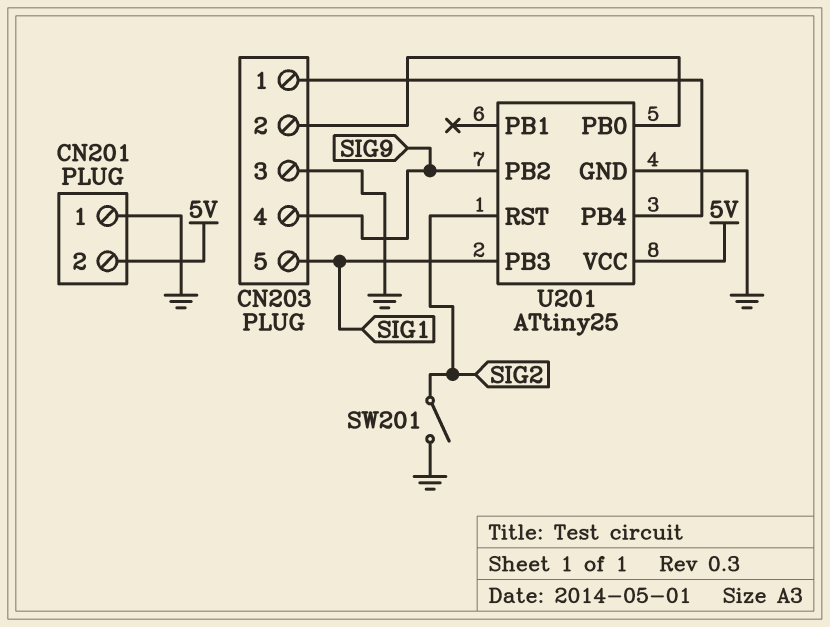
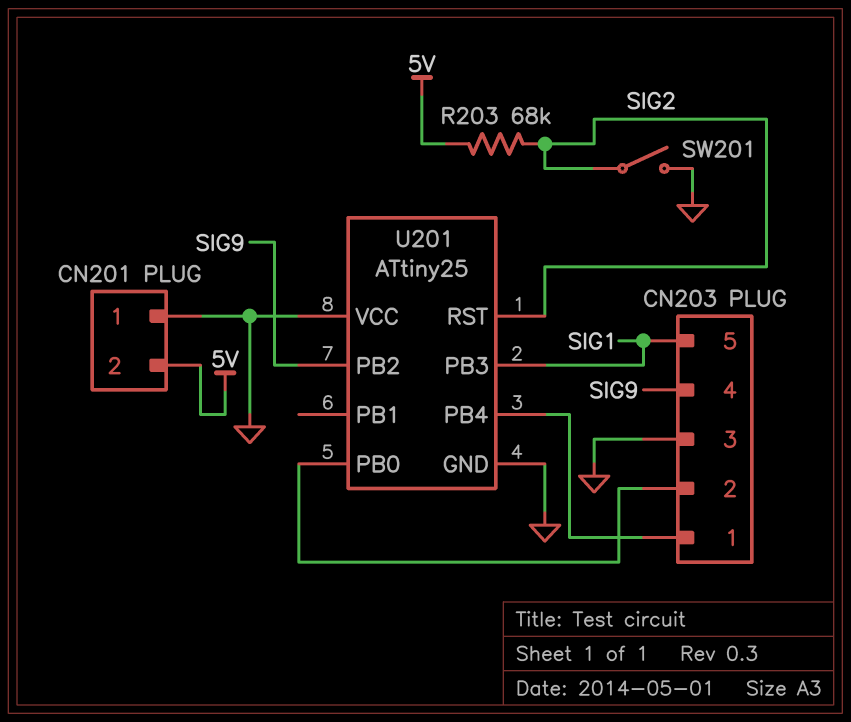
R203: none -> 68k (5V, SIG2)
U201 pin VCC: 5V -> GND

